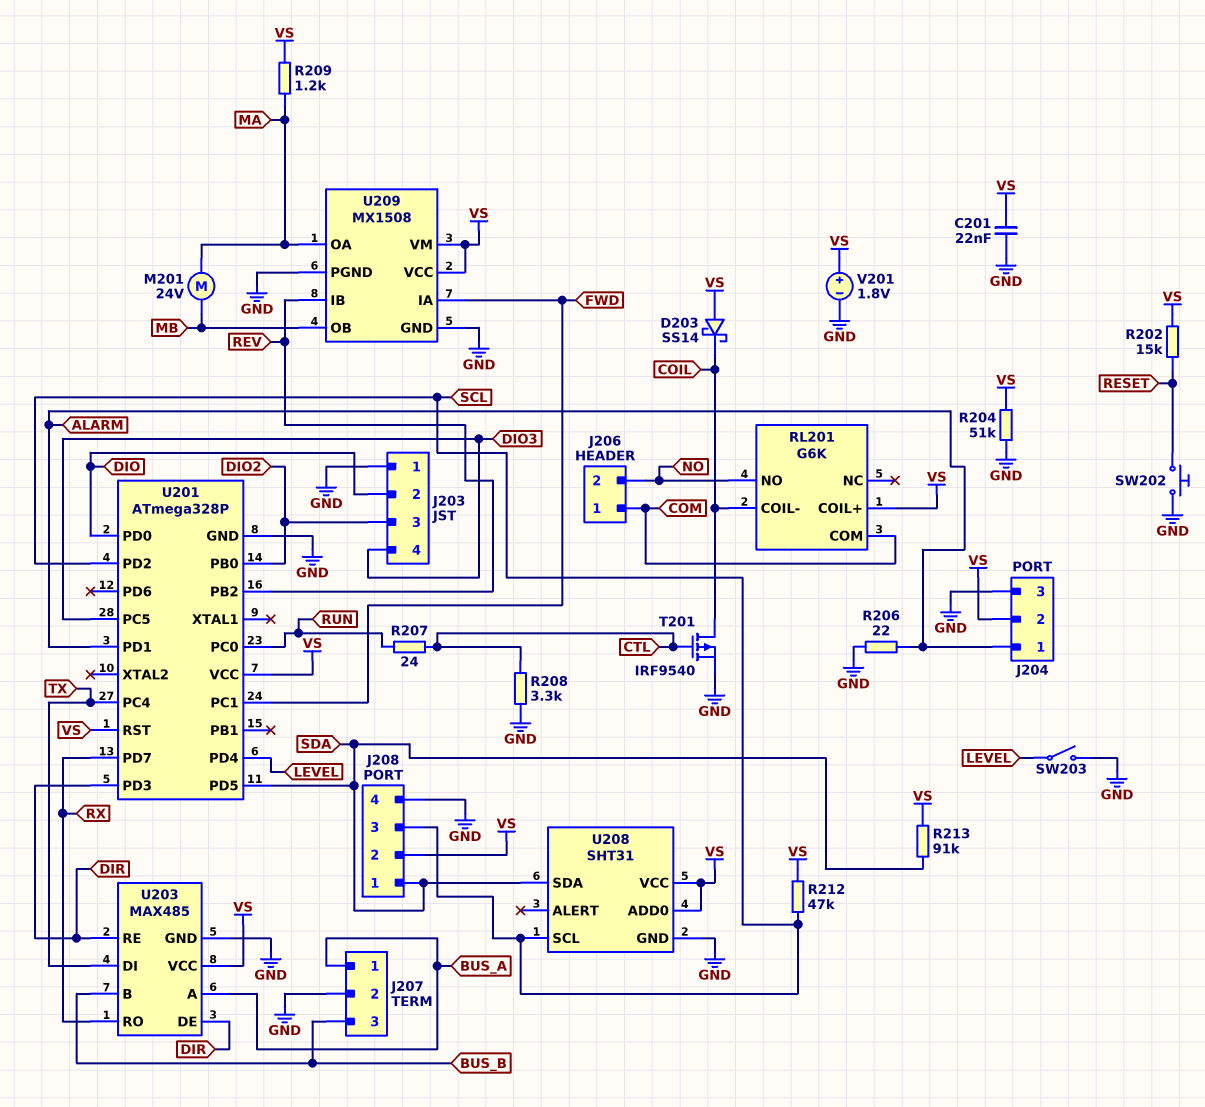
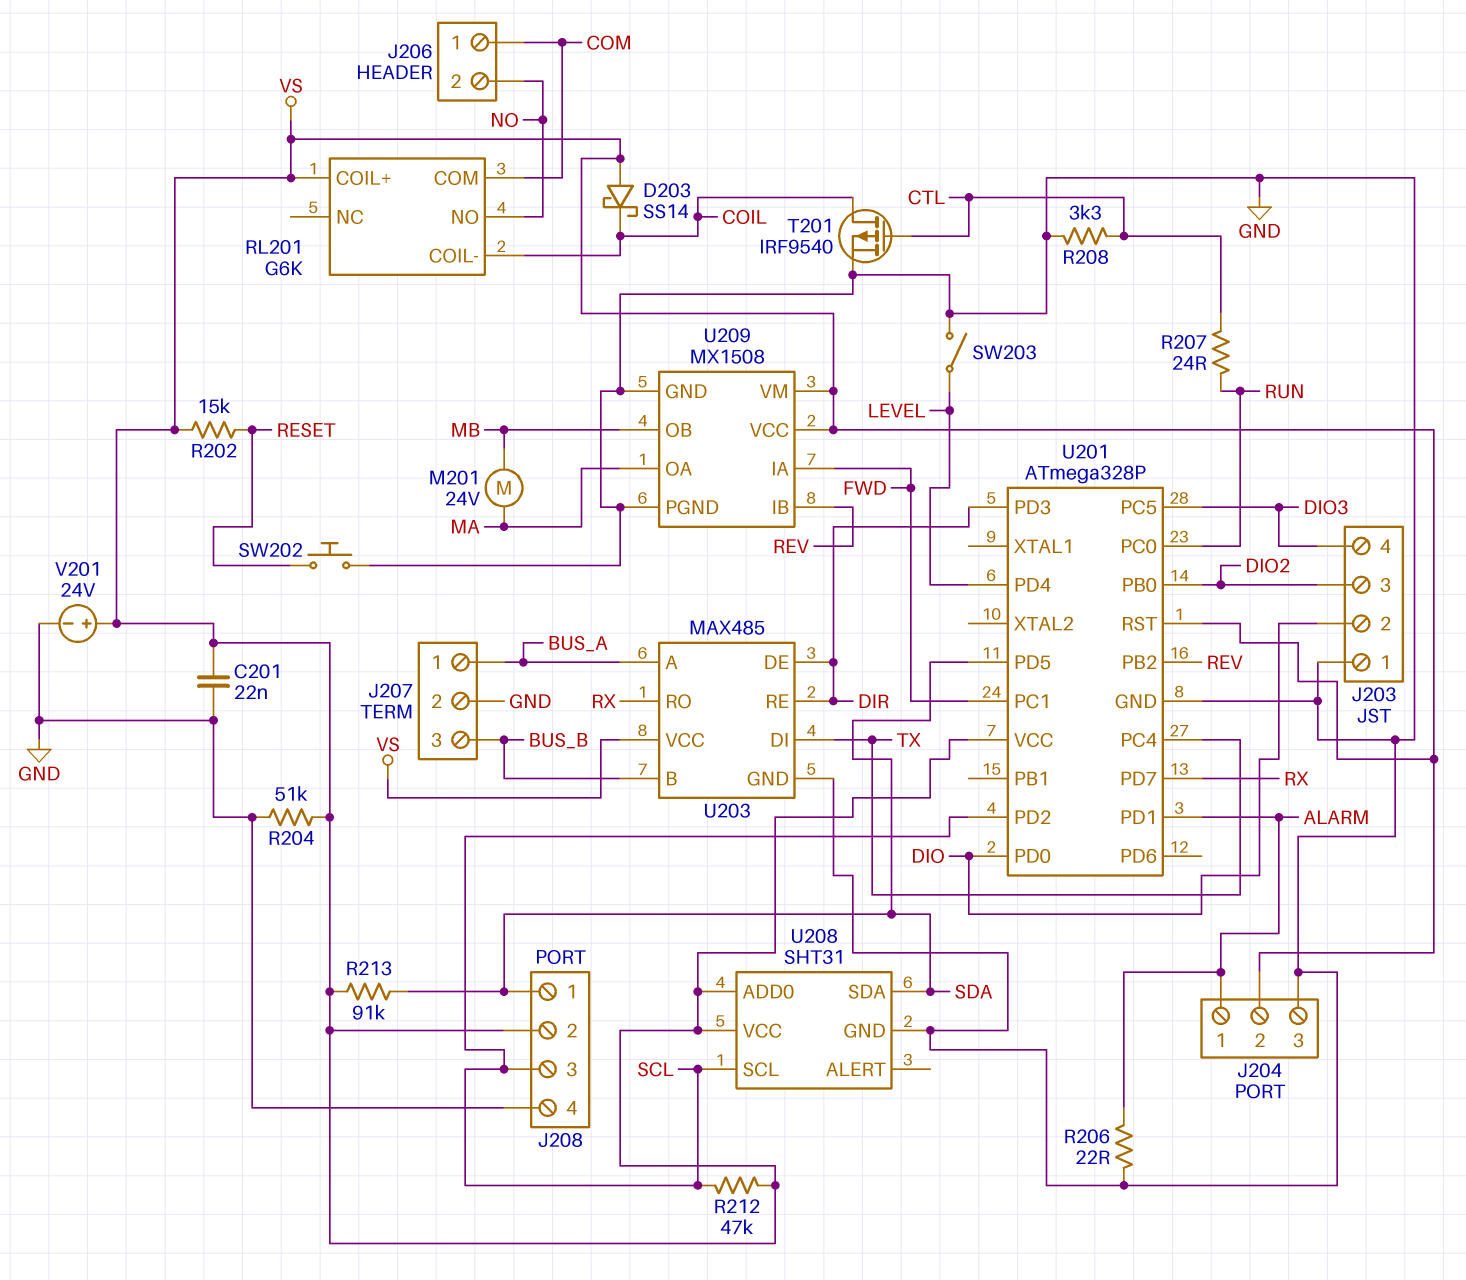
R209: 1.2k (MA, VS) -> none
V201: 1.8V (plus VS, minus GND) -> 24V (plus VS, minus GND)

